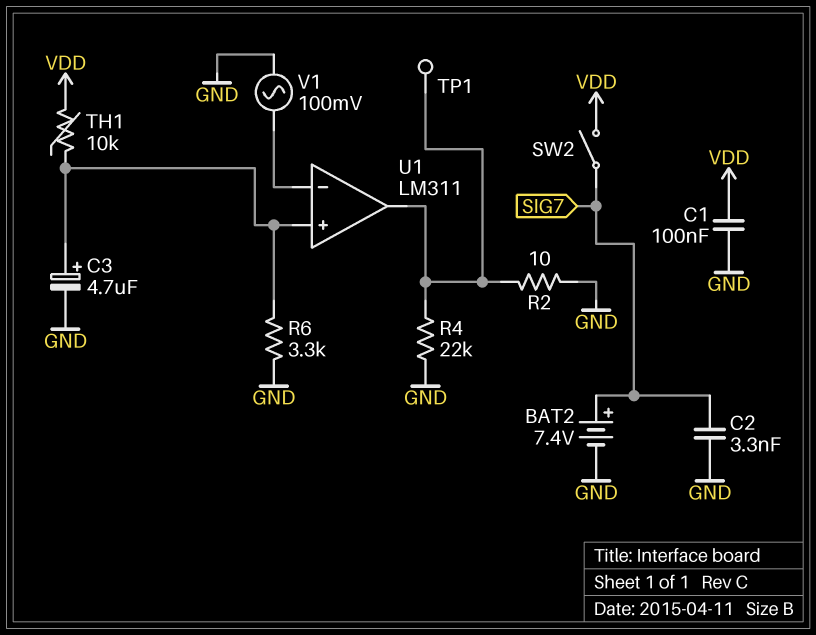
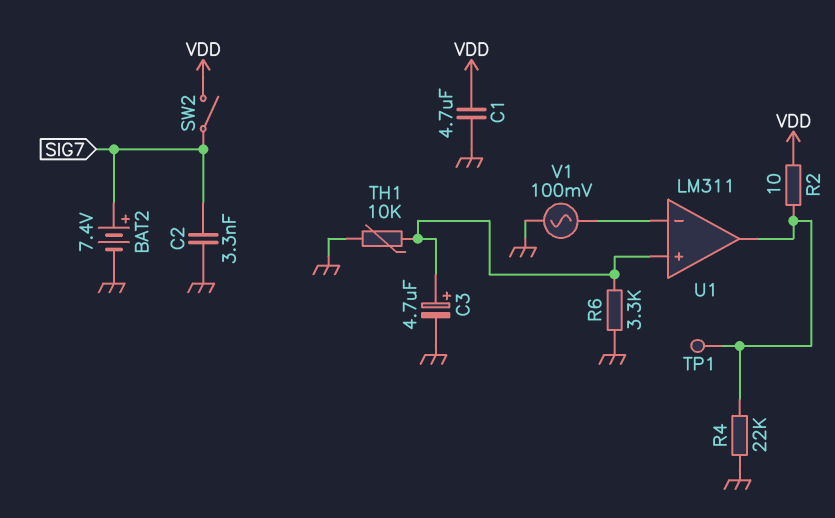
C1: 100nF (GND, VDD) -> 4.7uF (GND, VDD)
R2: 10 (GND, U1/out) -> 10 (U1/out, VDD)
TH1: 10k (U1/in+, VDD) -> 10k (GND, U1/in+)

